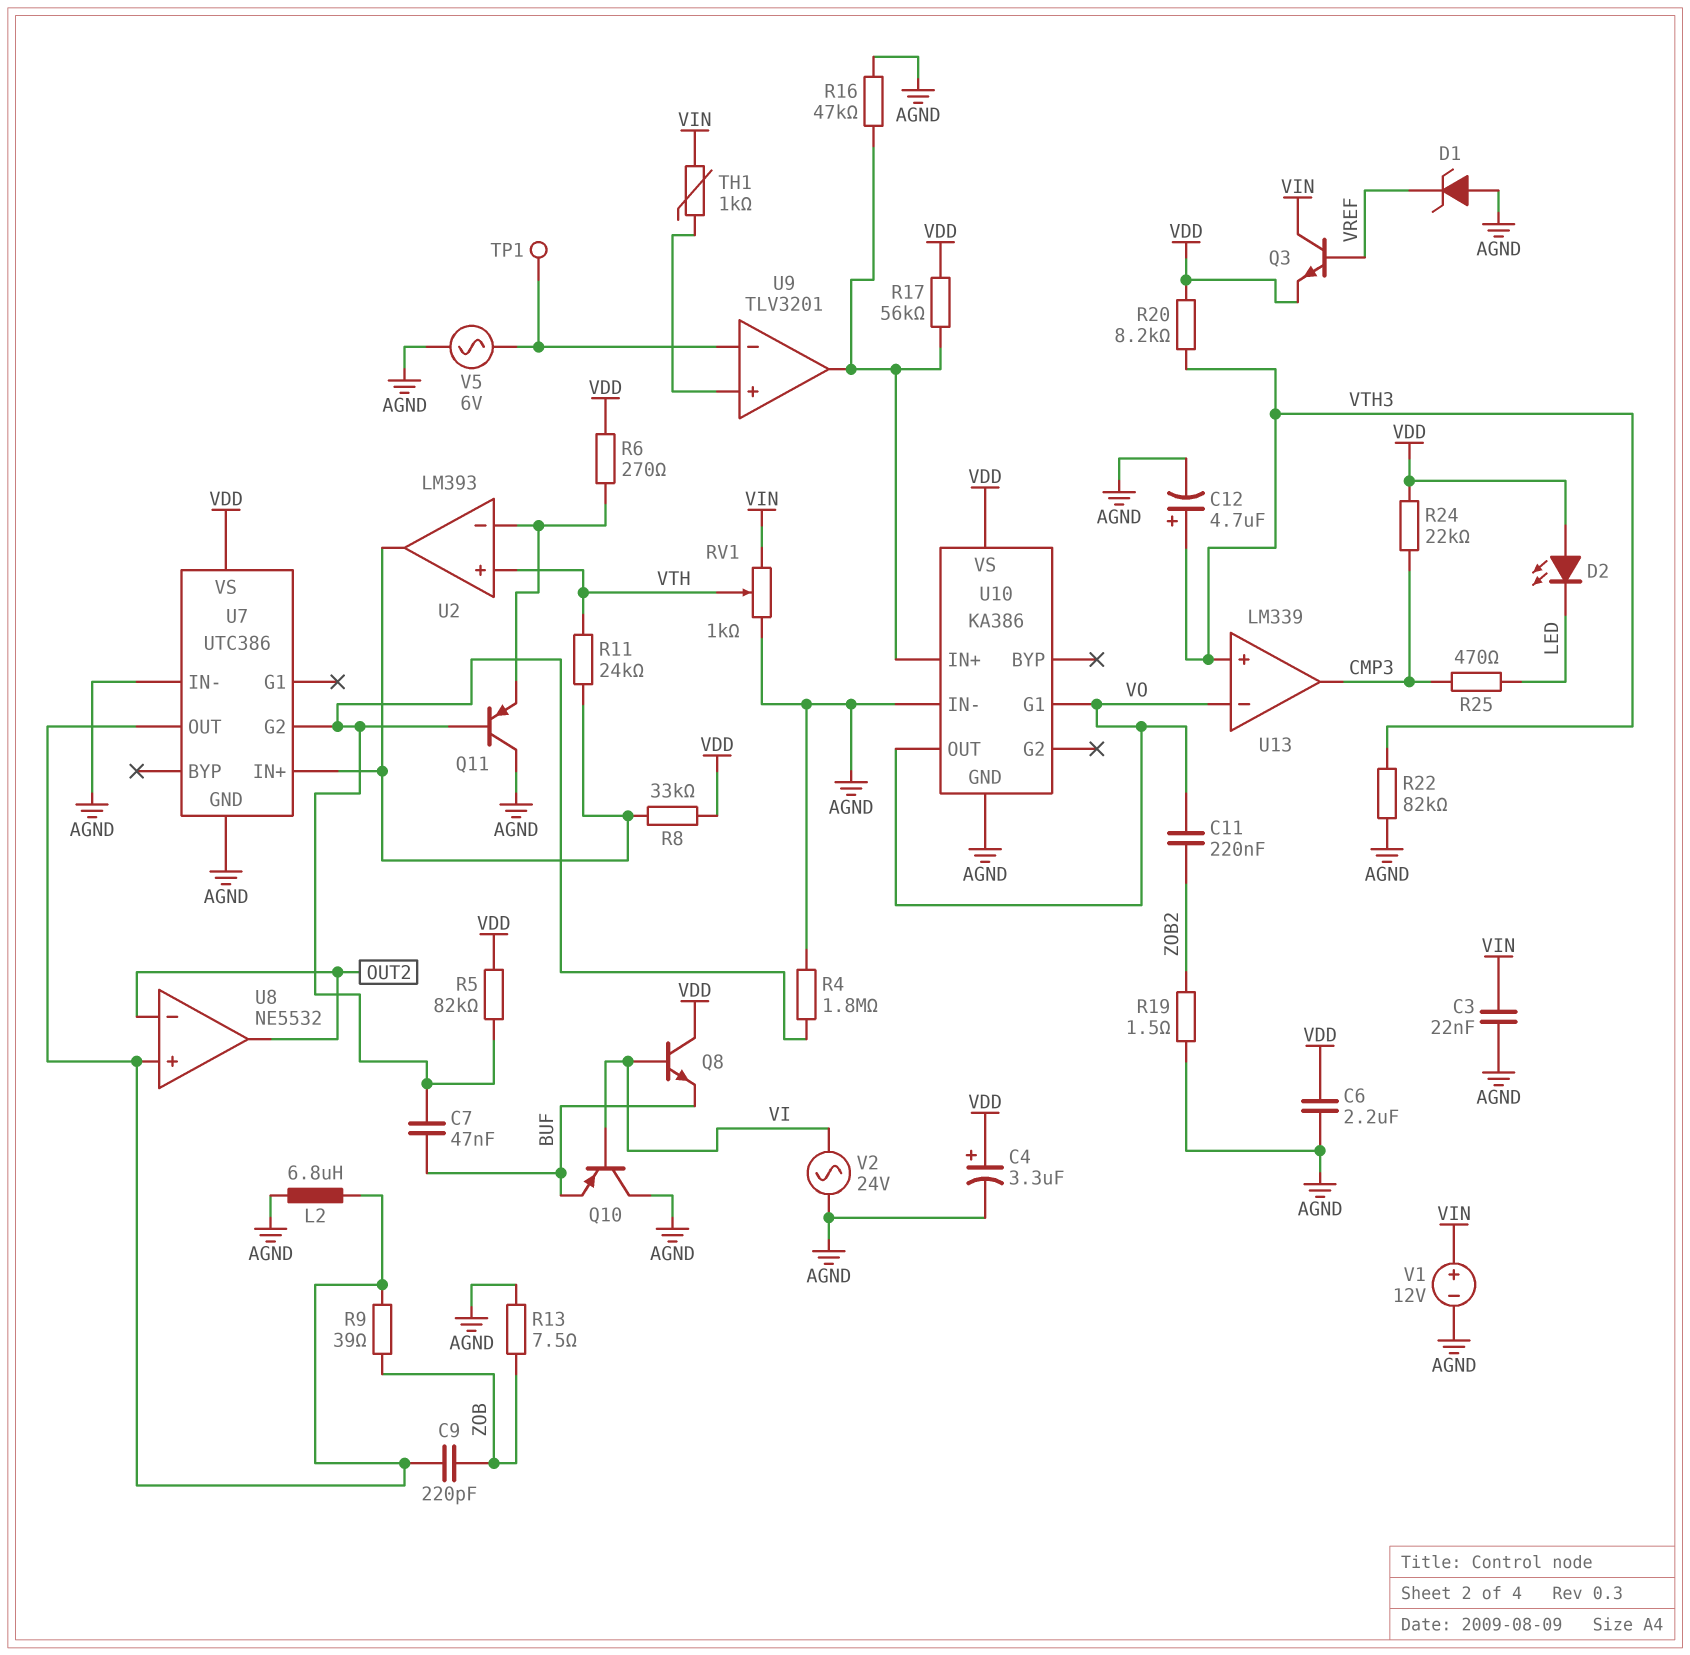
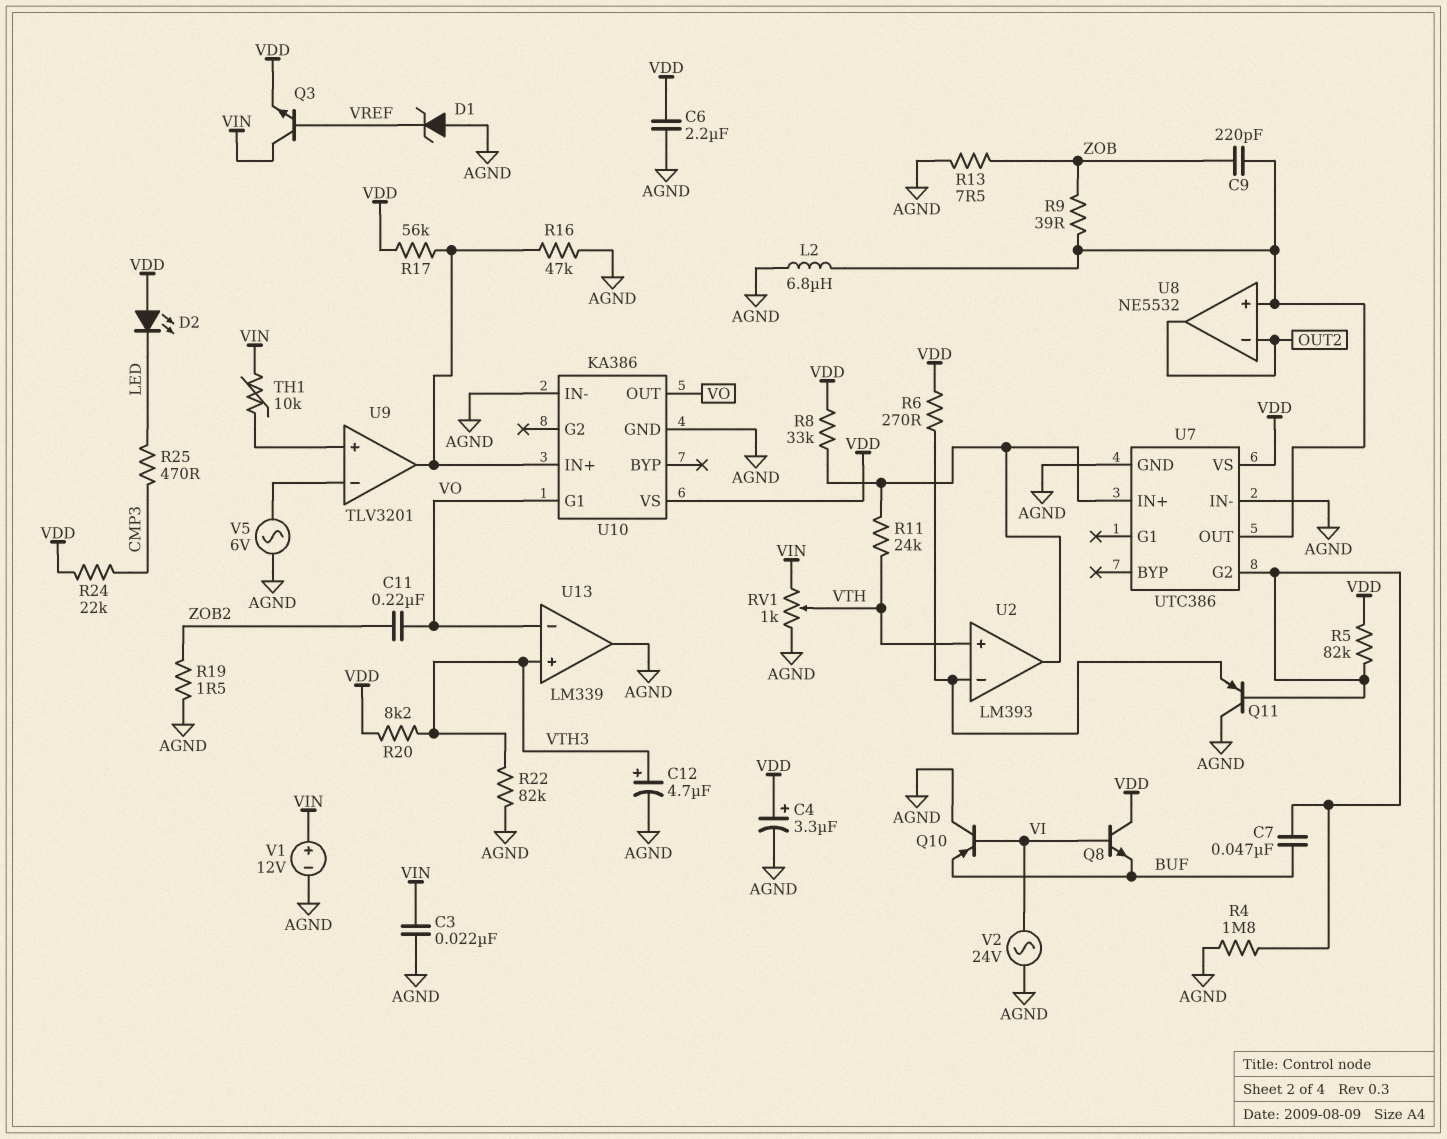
TH1: 1k (U9/in+, VIN) -> 10k (U9/in+, VIN)
TP1: test point (U9/in-) -> none
U13 pin out: CMP3 -> AGND

